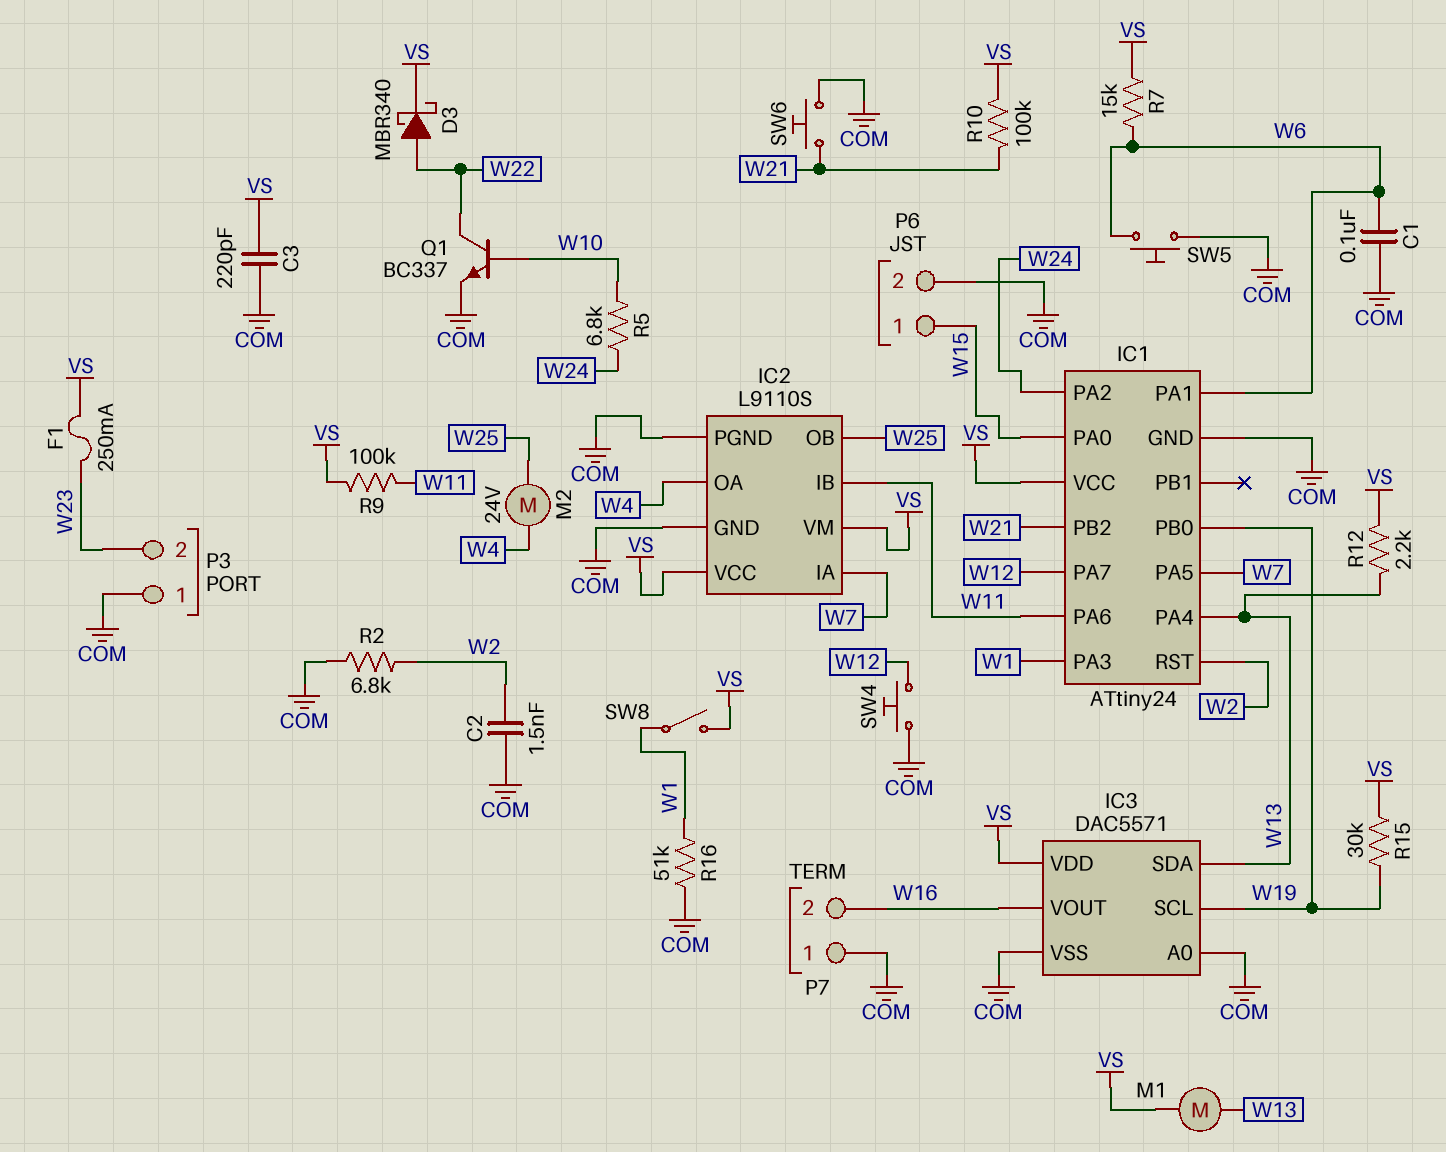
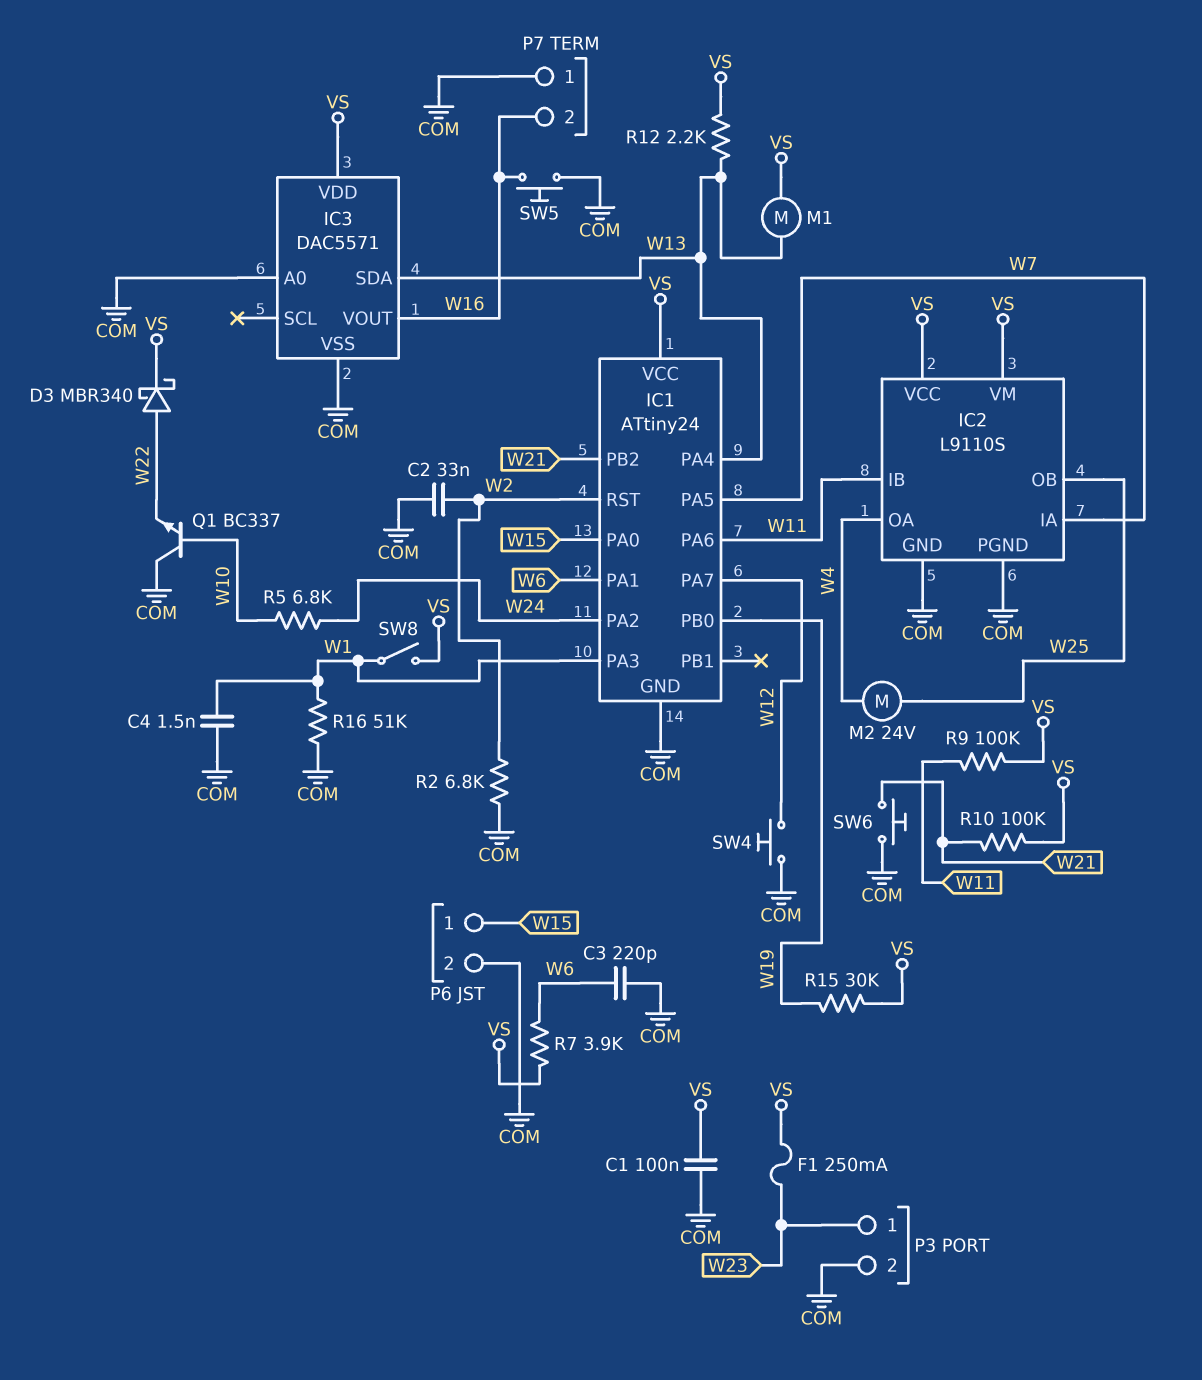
C1: 100nF (COM, W6) -> 100nF (COM, VS)
C2: 1.5nF (COM, W2) -> 33nF (COM, W2)
C3: 220pF (COM, VS) -> 220pF (COM, W6)
C4: none -> 1.5nF (COM, W1)
IC3 pin SCL: W19 -> none
P3 pin 1: COM -> W23
P3 pin 2: W23 -> COM
Q1: NPN BC337 (B W10, C W22, E COM) -> NPN BC337 (B W10, C COM, E W22)
R7: 15k (VS, W6) -> 3.9k (VS, W6)
SW5: button (COM, W6) -> button (COM, W16)

